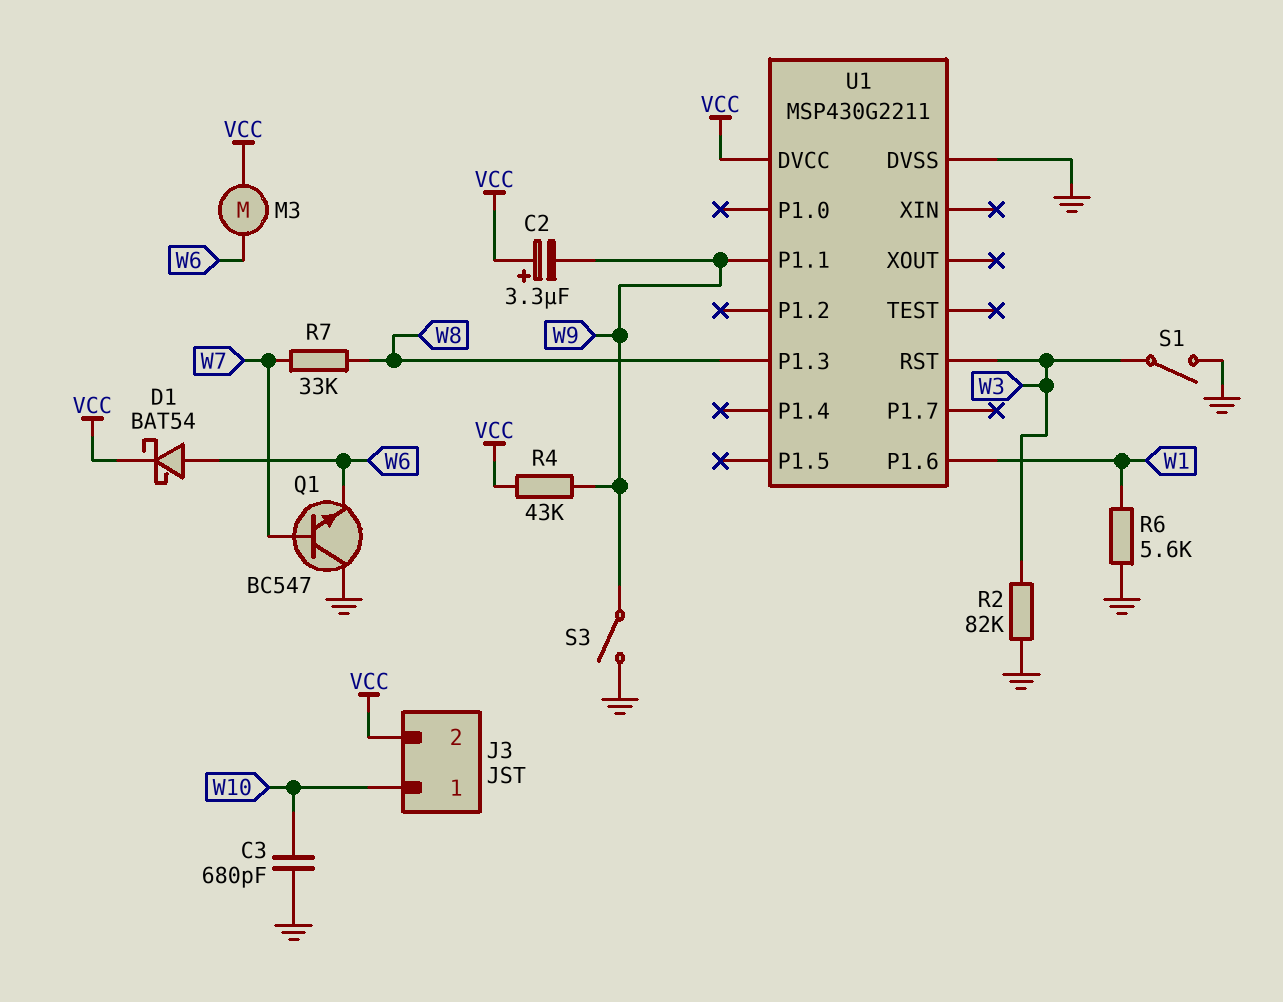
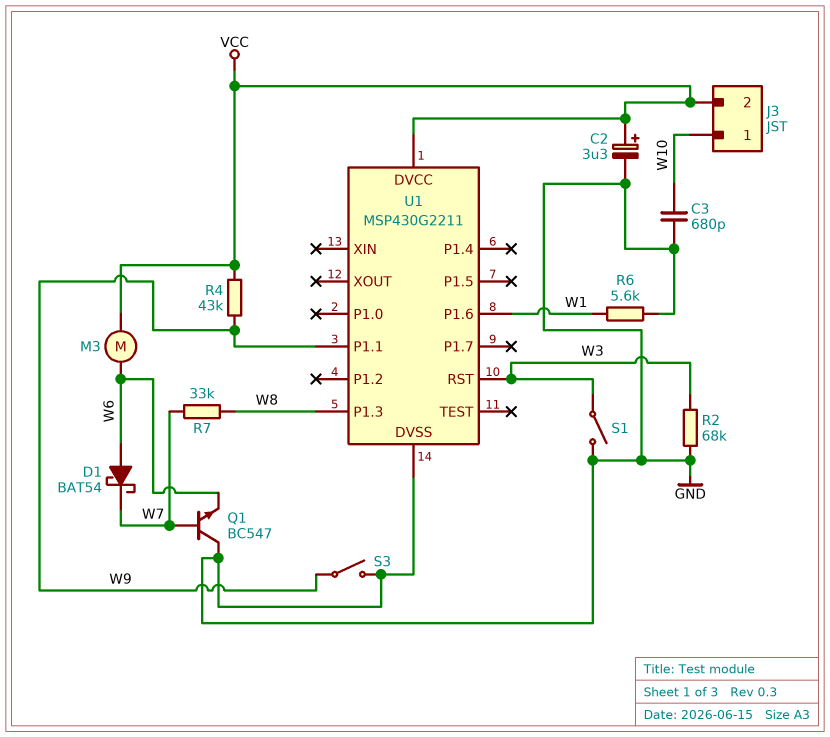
C2: 3.3uF (plus VCC, minus W9) -> 3.3uF (plus VCC, minus GND)
D1: schottky BAT54 (A W6, K VCC) -> schottky BAT54 (A W6, K W7)
R2: 82k (GND, W3) -> 68k (GND, W3)

